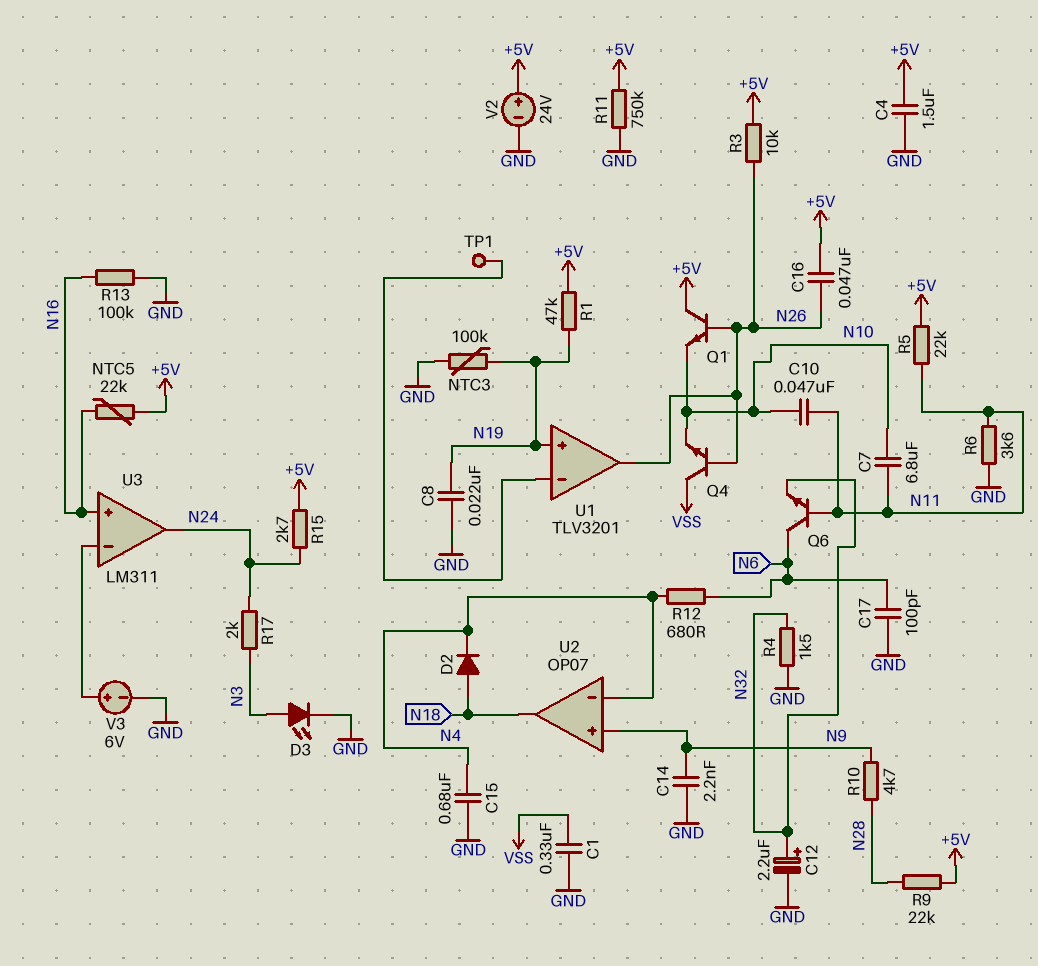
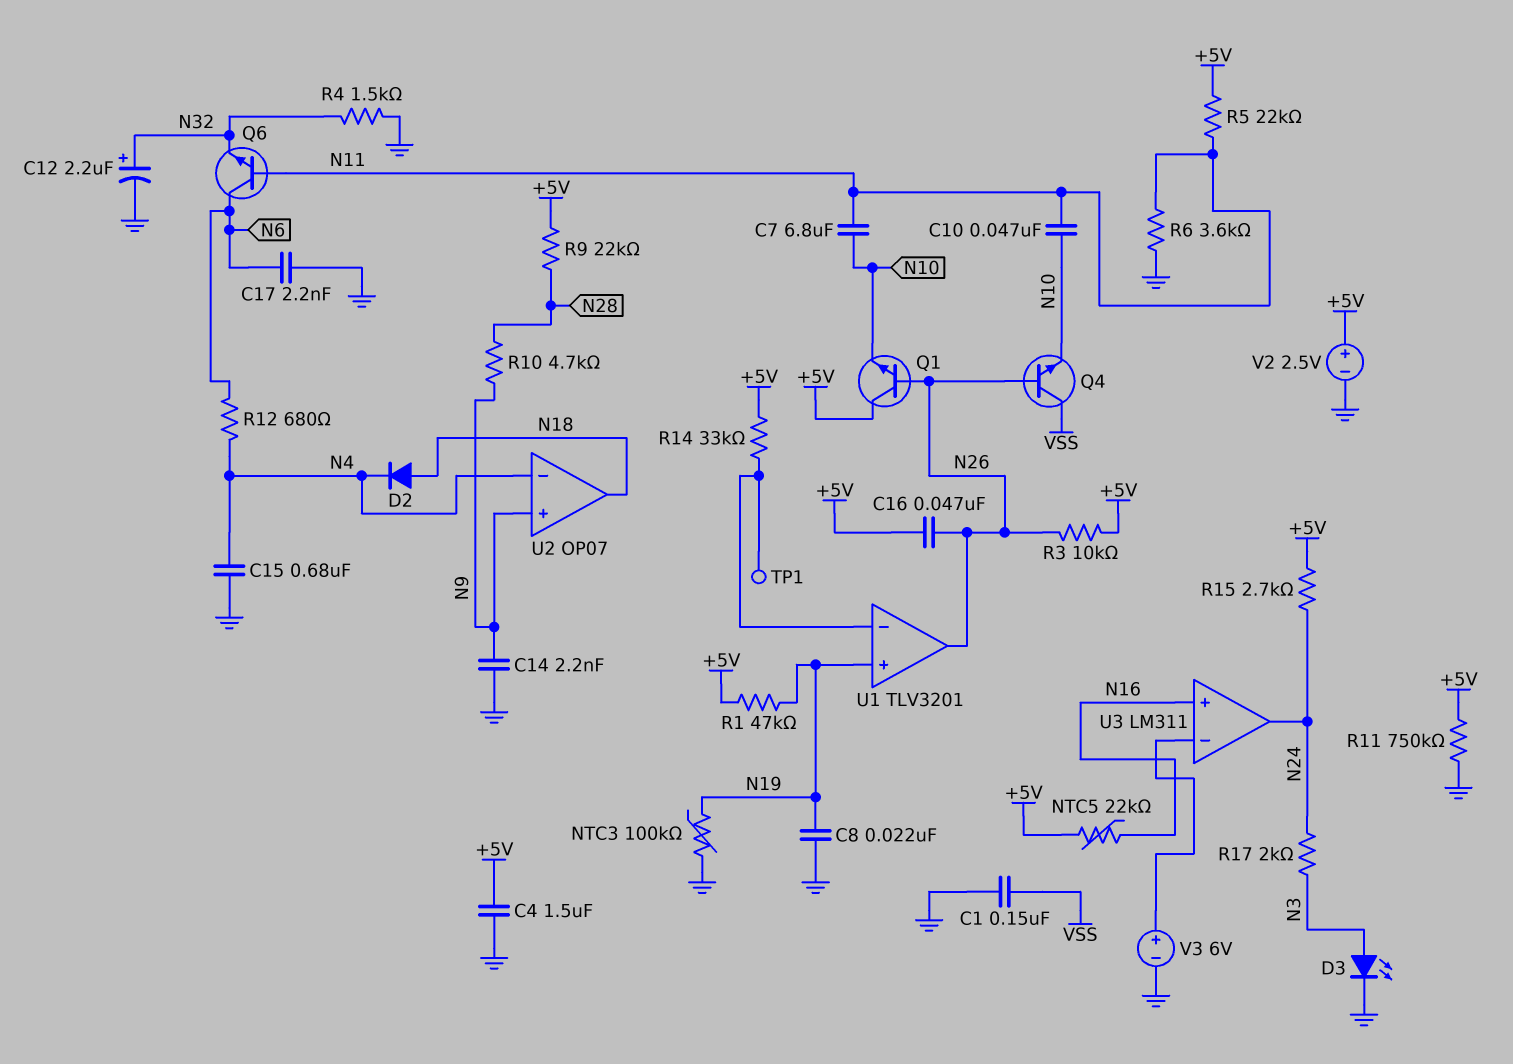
C1: 330nF (GND, VSS) -> 150nF (GND, VSS)
C17: 100pF (GND, N6) -> 2.2nF (GND, N6)
R13: 100k (GND, N16) -> none
R14: none -> 33k (+5V, U1/in-)
V2: 24V (plus +5V, minus GND) -> 2.5V (plus +5V, minus GND)

